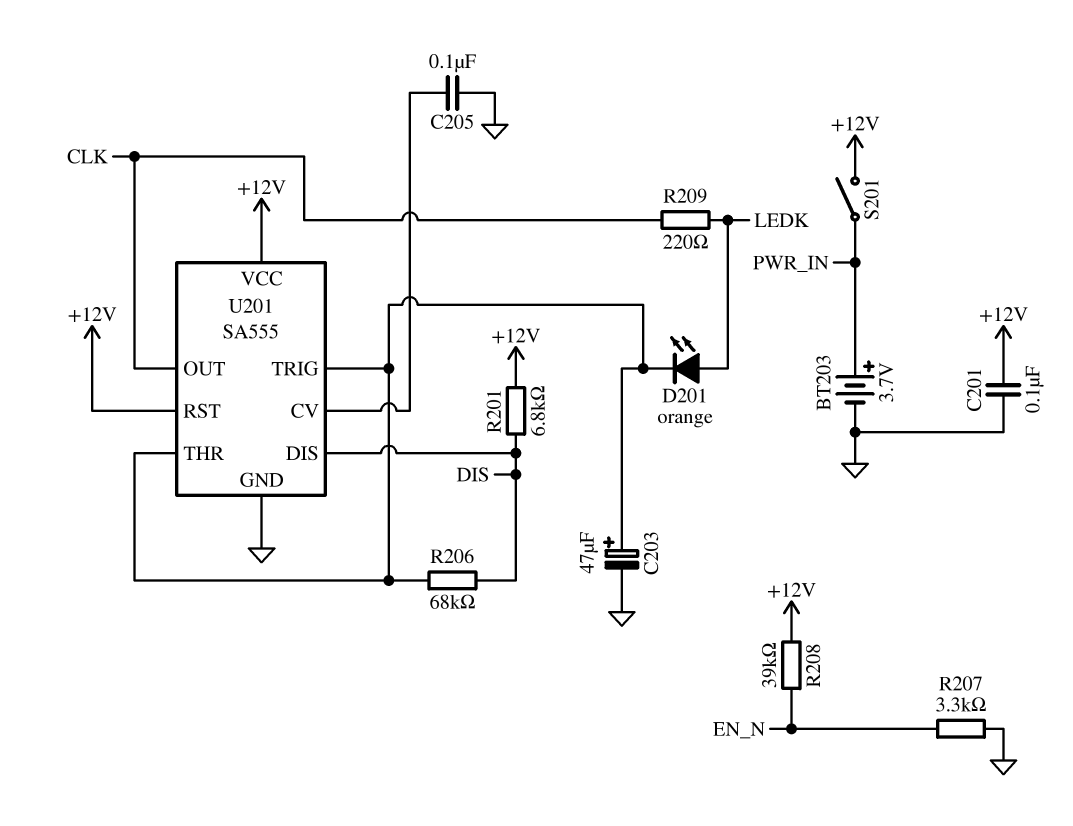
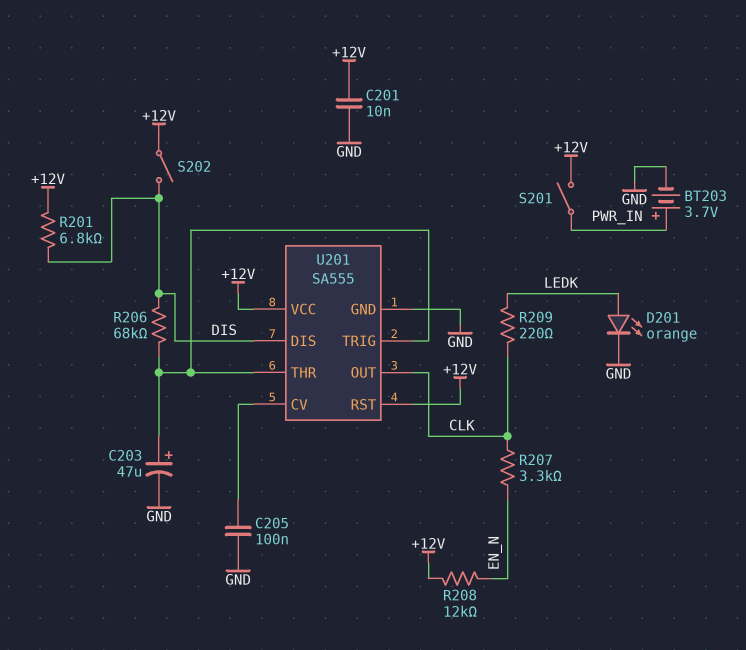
C201: 100nF (+12V, GND) -> 10nF (+12V, GND)
D201: LED orange (A LEDK, K U201/THR) -> LED orange (A LEDK, K GND)
R207: 3.3k (EN_N, GND) -> 3.3k (CLK, EN_N)
R208: 39k (+12V, EN_N) -> 12k (+12V, EN_N)
S202: none -> switch (+12V, DIS)

